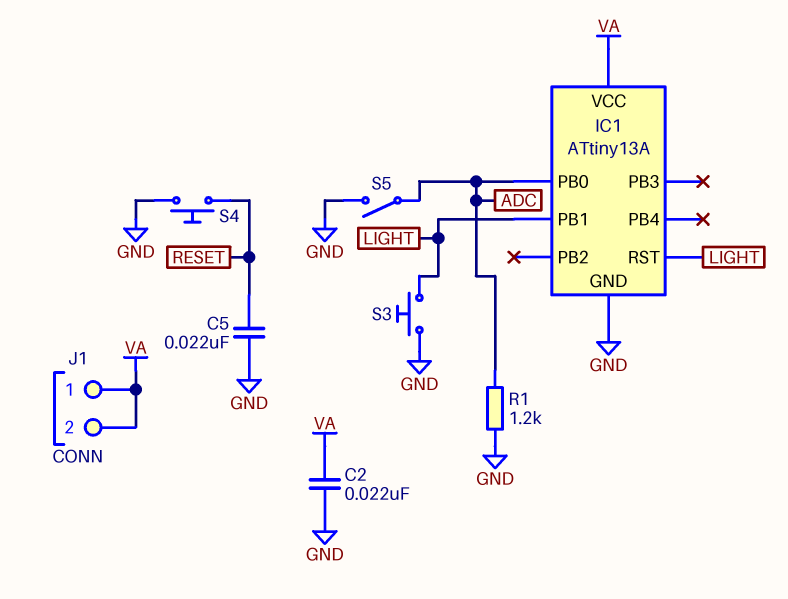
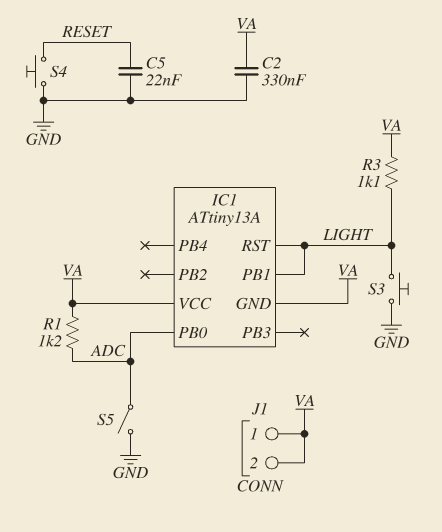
C2: 22nF (GND, VA) -> 330nF (GND, VA)
IC1 pin GND: GND -> VA
R1: 1.2k (ADC, GND) -> 1.2k (ADC, VA)
R3: none -> 1.1k (LIGHT, VA)

